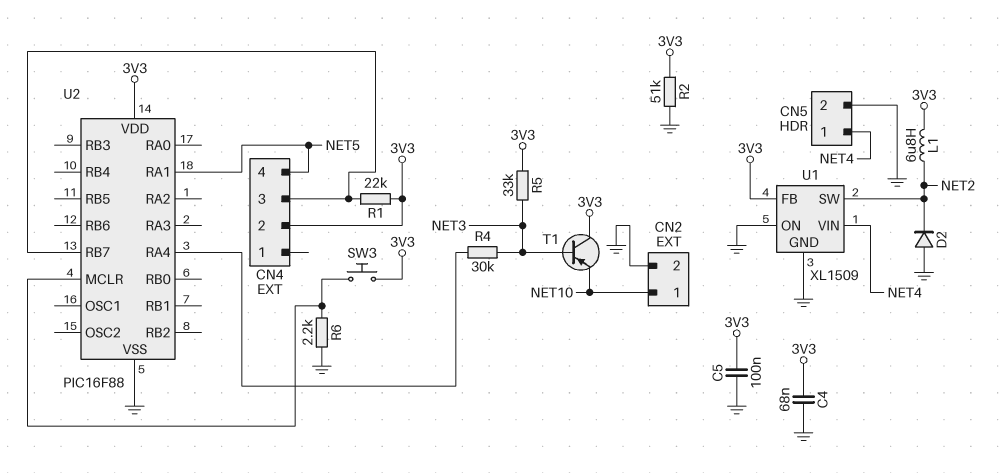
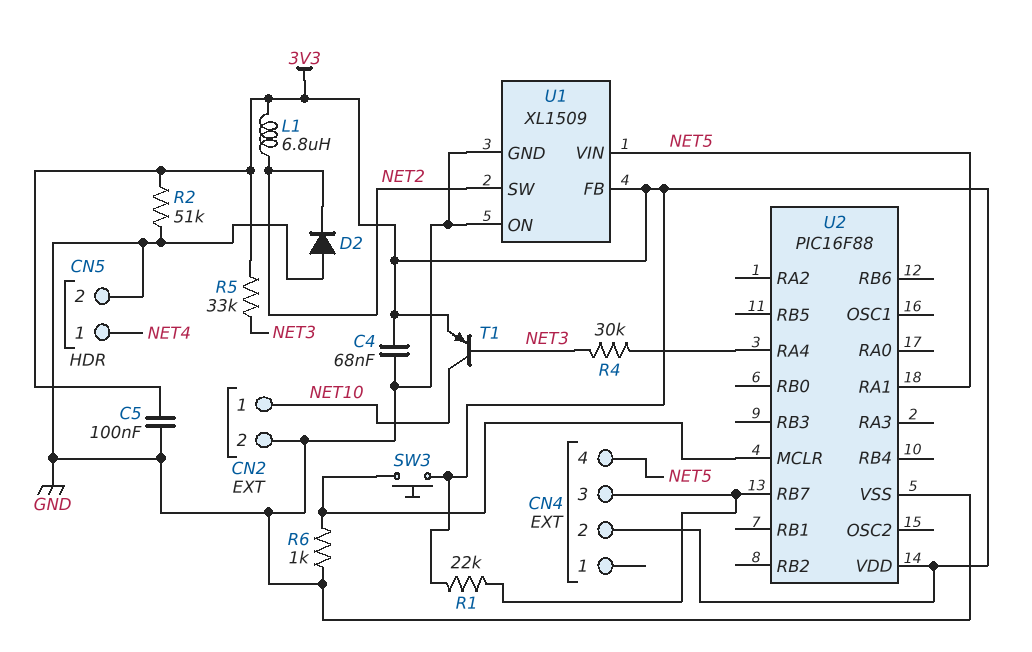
R6: 2.2k (GND, U2/MCLR) -> 1k (GND, U2/MCLR)
T1: PNP (B NET3, C 3V3, E NET10) -> PNP (B NET3, C NET10, E 3V3)
U1 pin VIN: NET4 -> NET5

